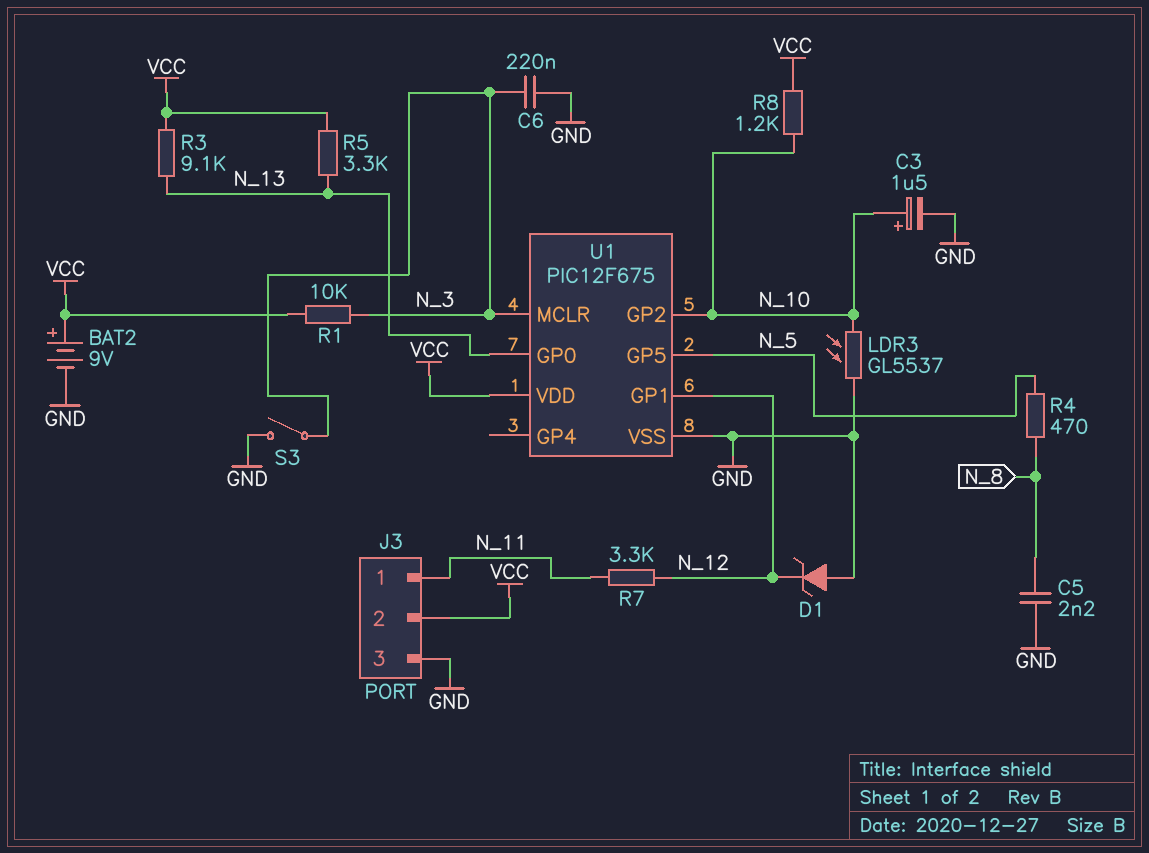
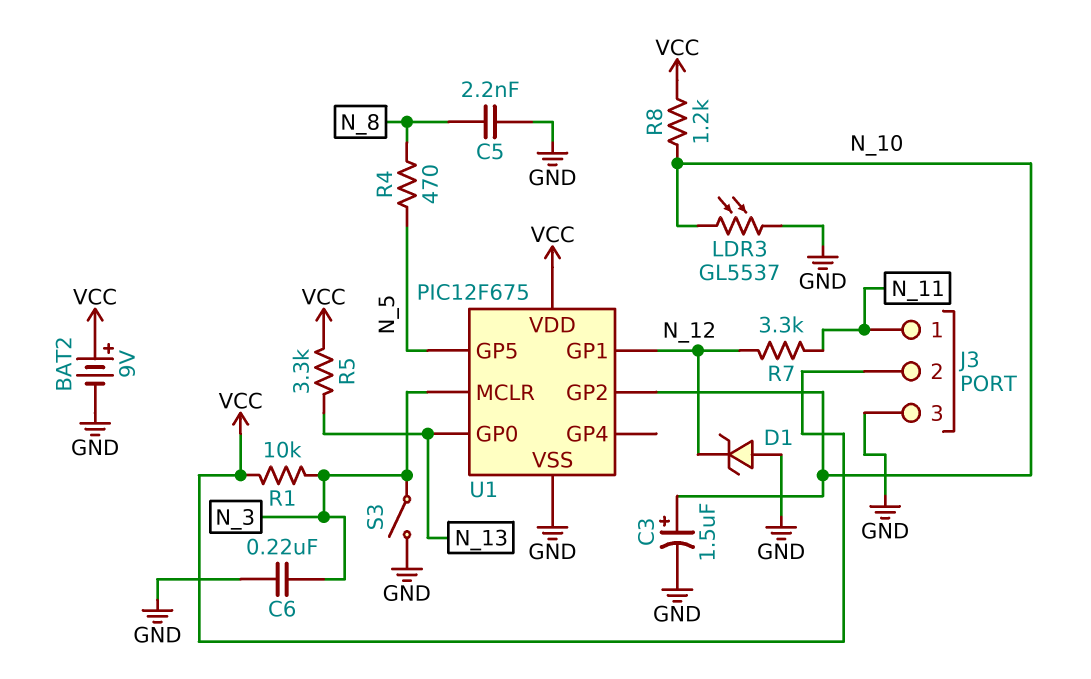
R3: 9.1k (N_13, VCC) -> none

